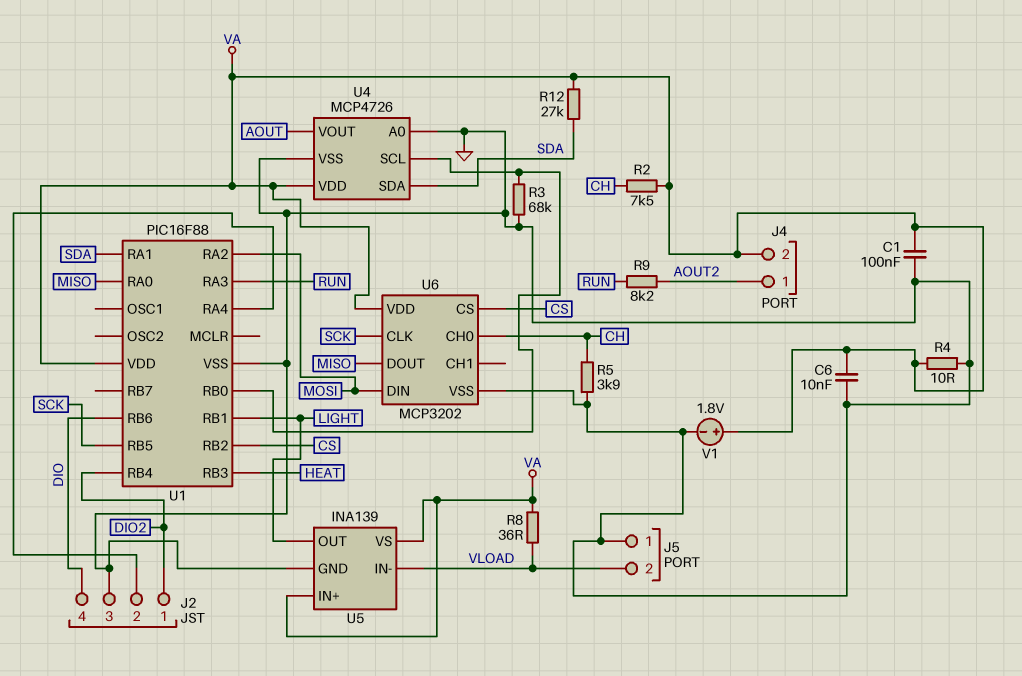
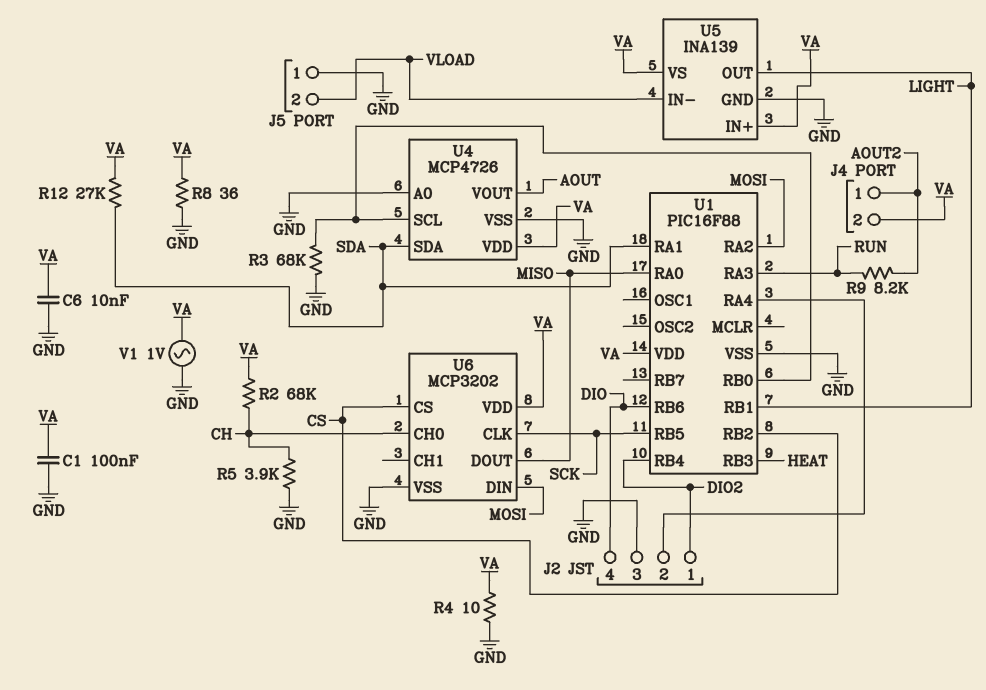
R2: 7.5k (CH, VA) -> 68k (CH, VA)
R8: 36 (VA, VLOAD) -> 36 (GND, VA)
V1: 1.8V (plus VA, minus GND) -> AC 1V (GND, VA)

